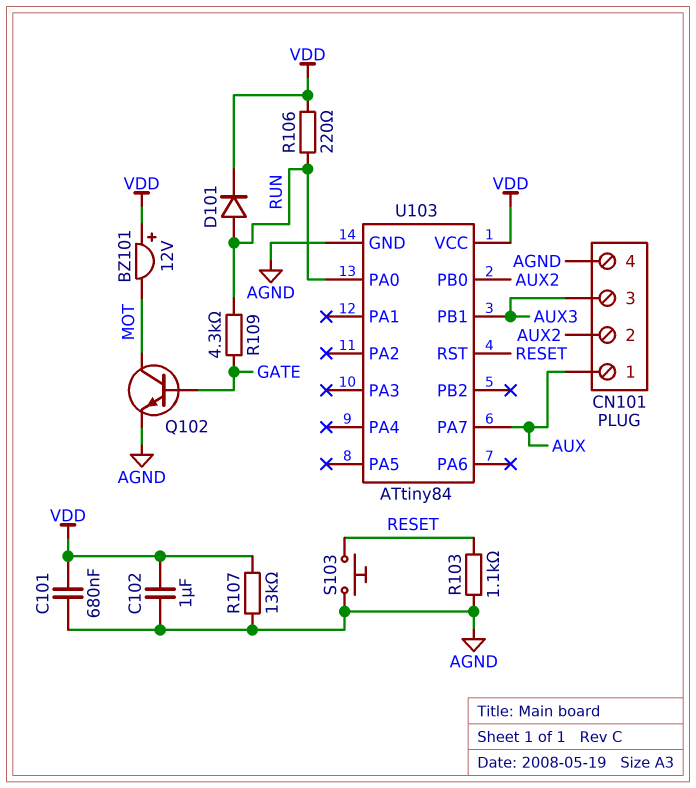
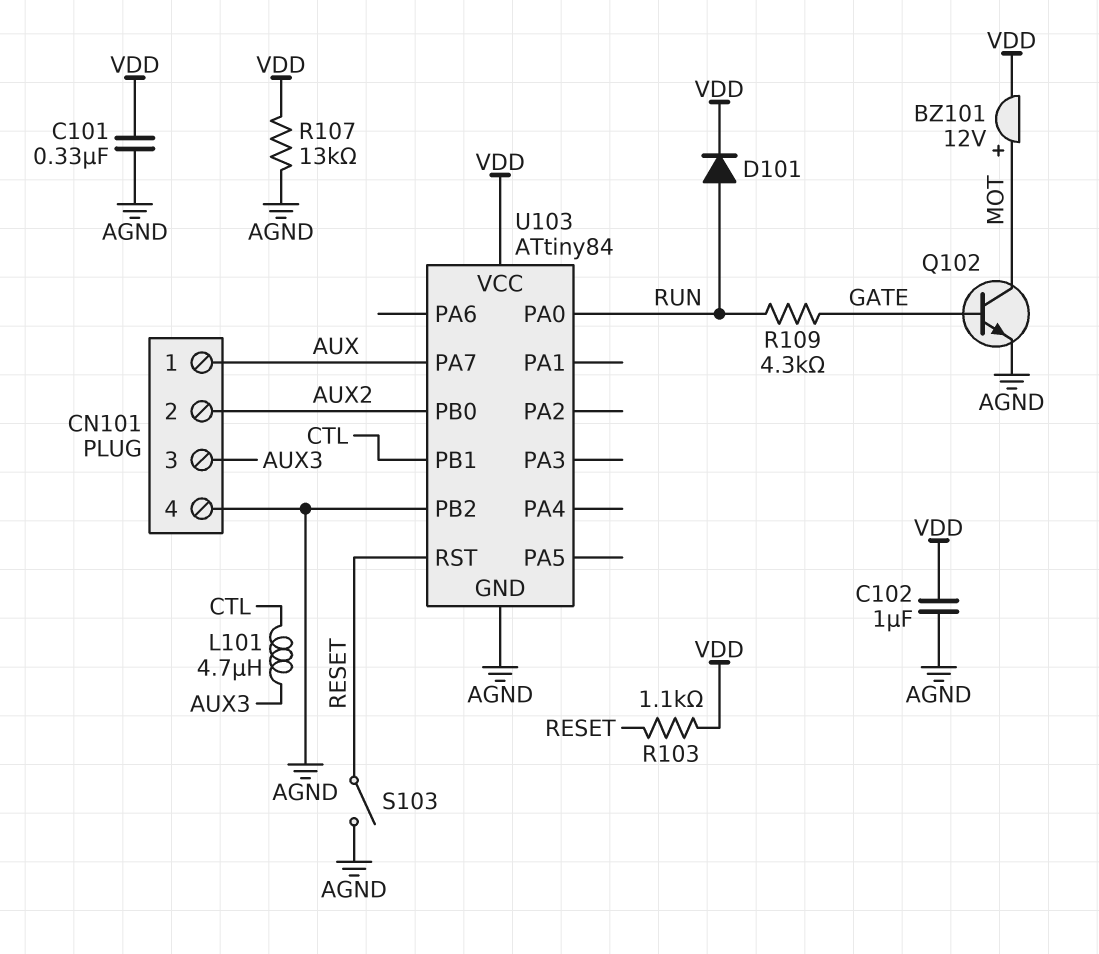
BZ101: buzzer 12V (plus VDD, minus MOT) -> buzzer 12V (plus MOT, minus VDD)
C101: 680nF (AGND, VDD) -> 330nF (AGND, VDD)
L101: none -> 4.7uH (AUX3, CTL)
R103: 1.1k (AGND, RESET) -> 1.1k (RESET, VDD)
R106: 220 (RUN, VDD) -> none
S103: button (AGND, RESET) -> switch (AGND, RESET)
U103 pin PB1: AUX3 -> CTL
U103 pin PB2: none -> AGND

